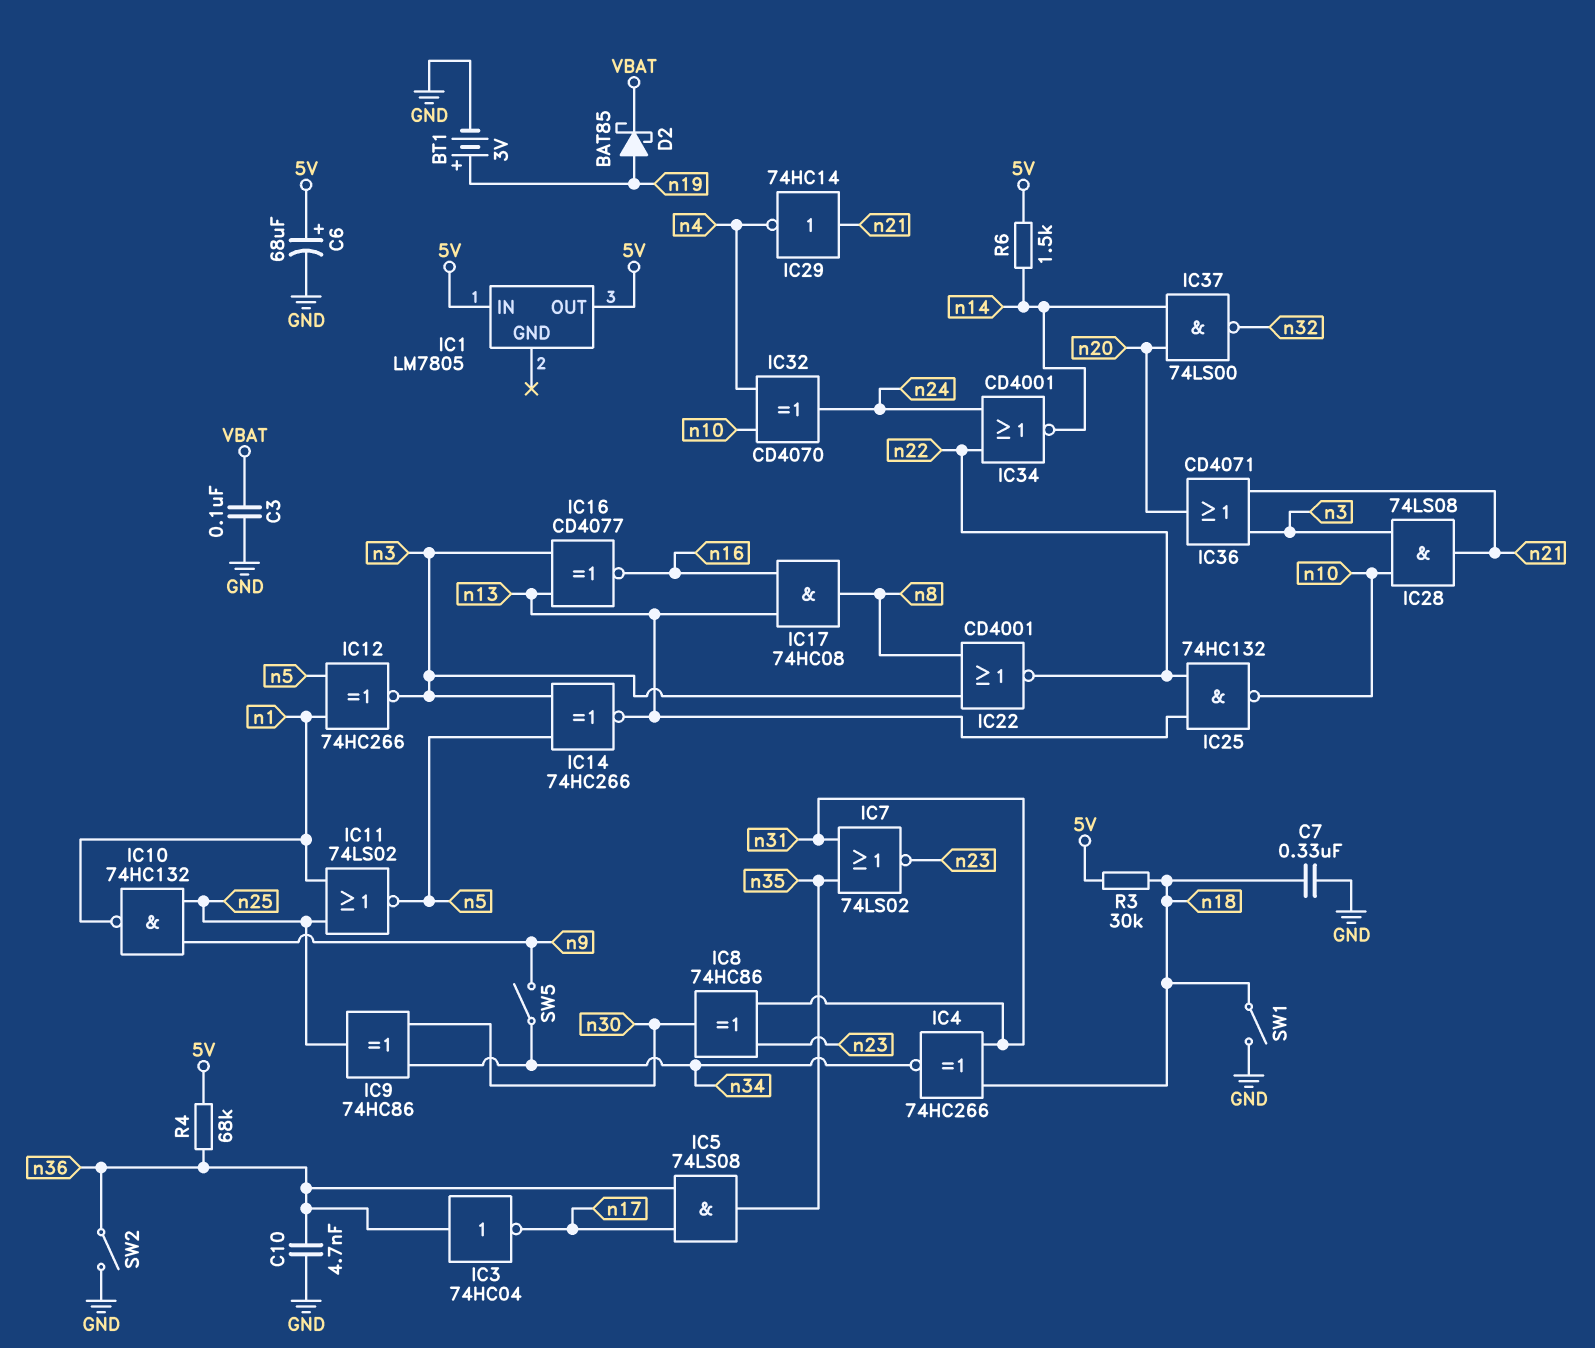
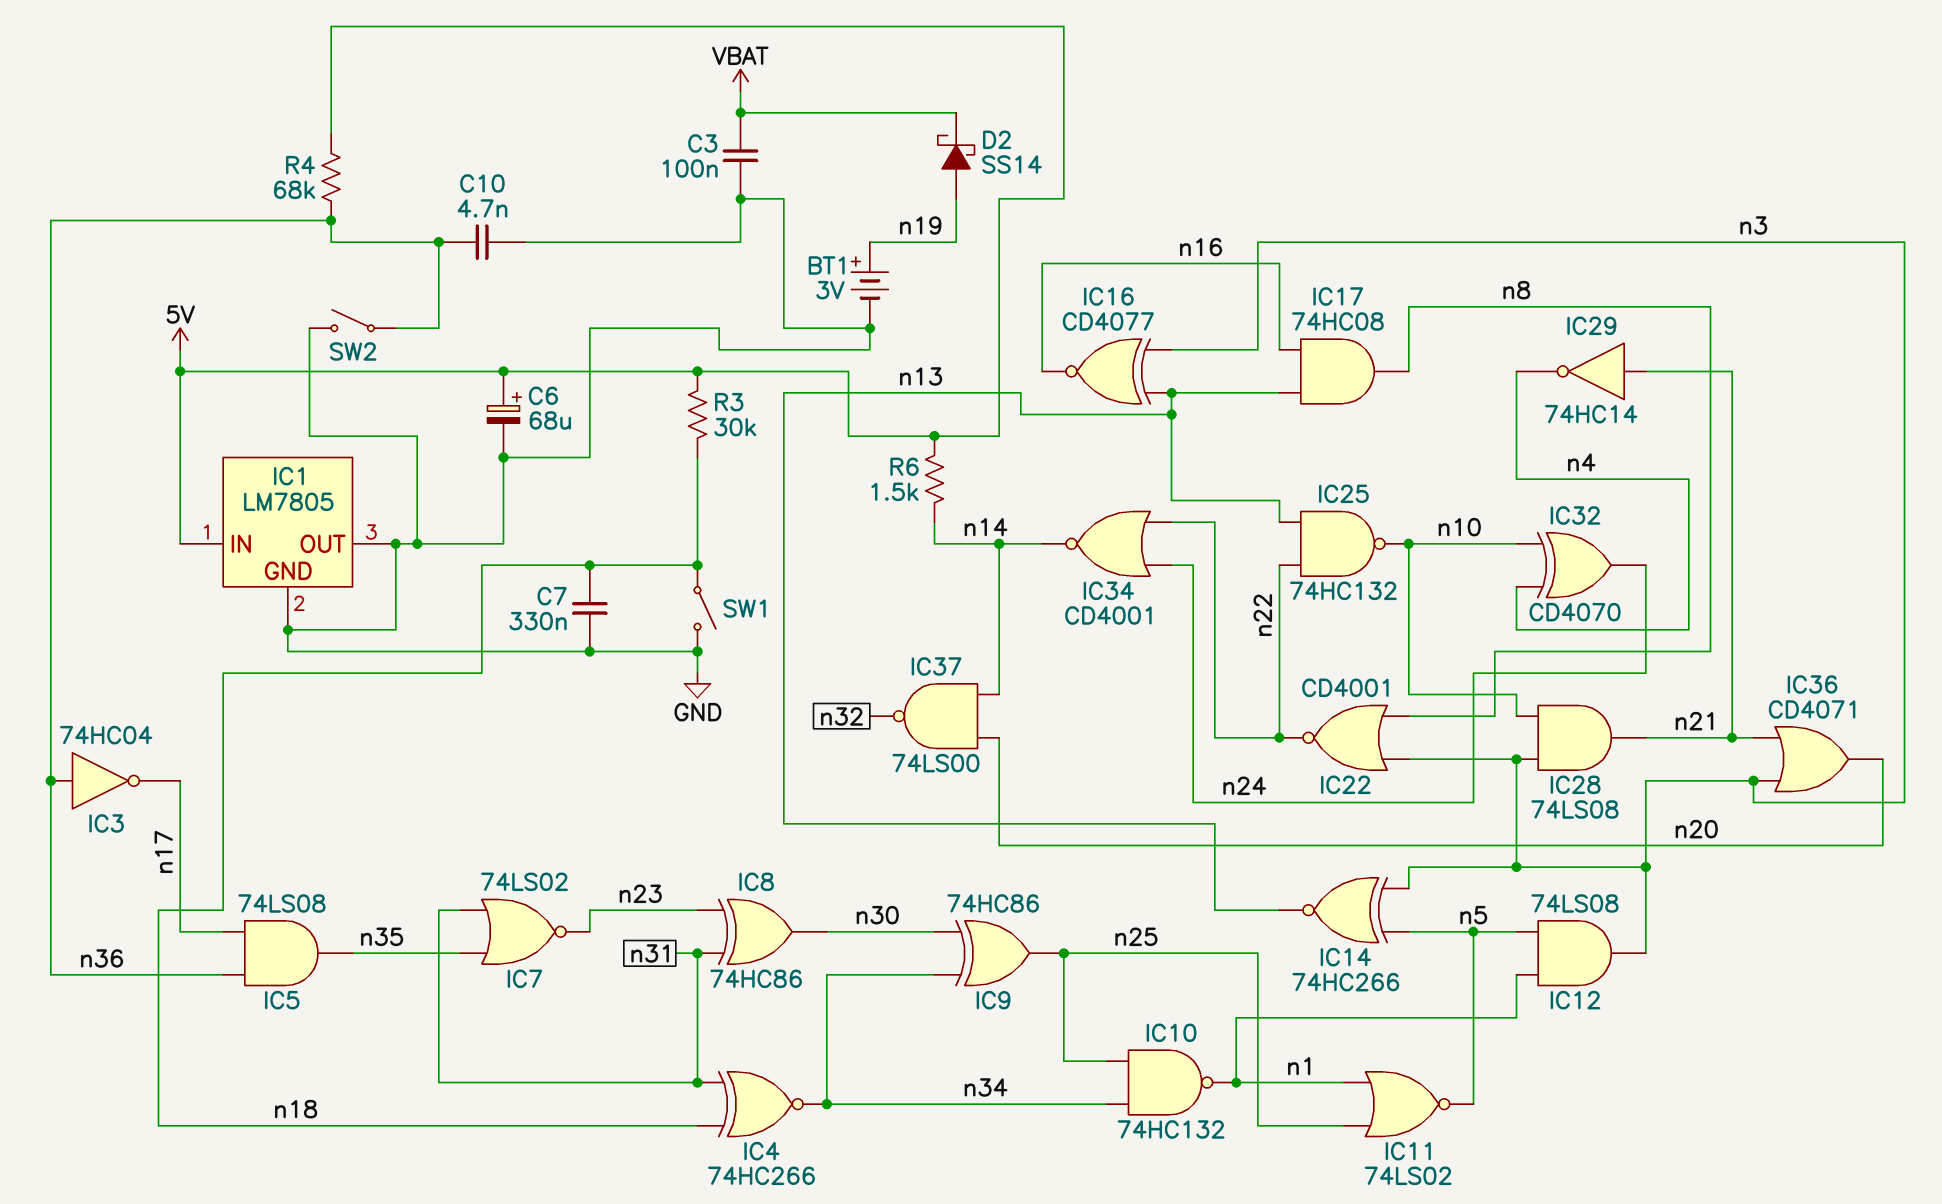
D2: schottky BAT85 (A n19, K VBAT) -> schottky SS14 (A n19, K VBAT)
IC1 pin GND: none -> GND
IC1 pin OUT: 5V -> GND
IC10: NAND 74HC132 (in n9, in n25, out n1) -> NAND 74HC132 (in n25, in n34, out n1)
IC12: XNOR 74HC266 (in n1, in n5, out n3) -> AND 74LS08 (in n1, in n5, out n3)
SW5: switch (n9, n34) -> none

